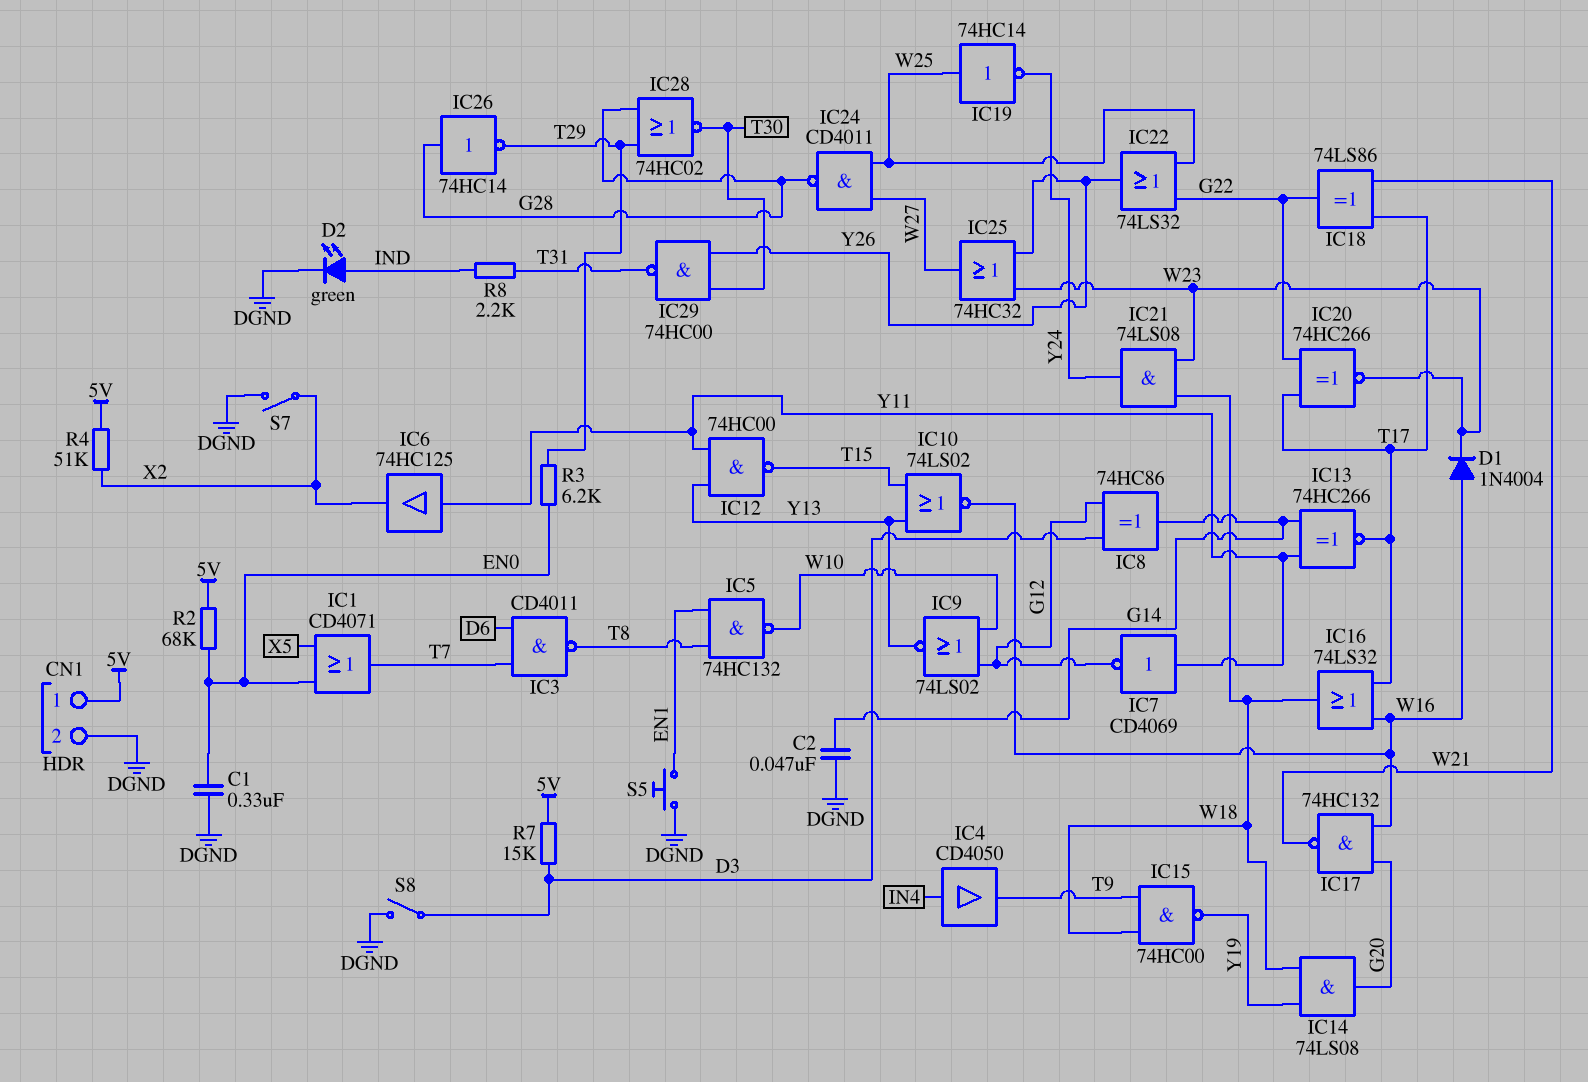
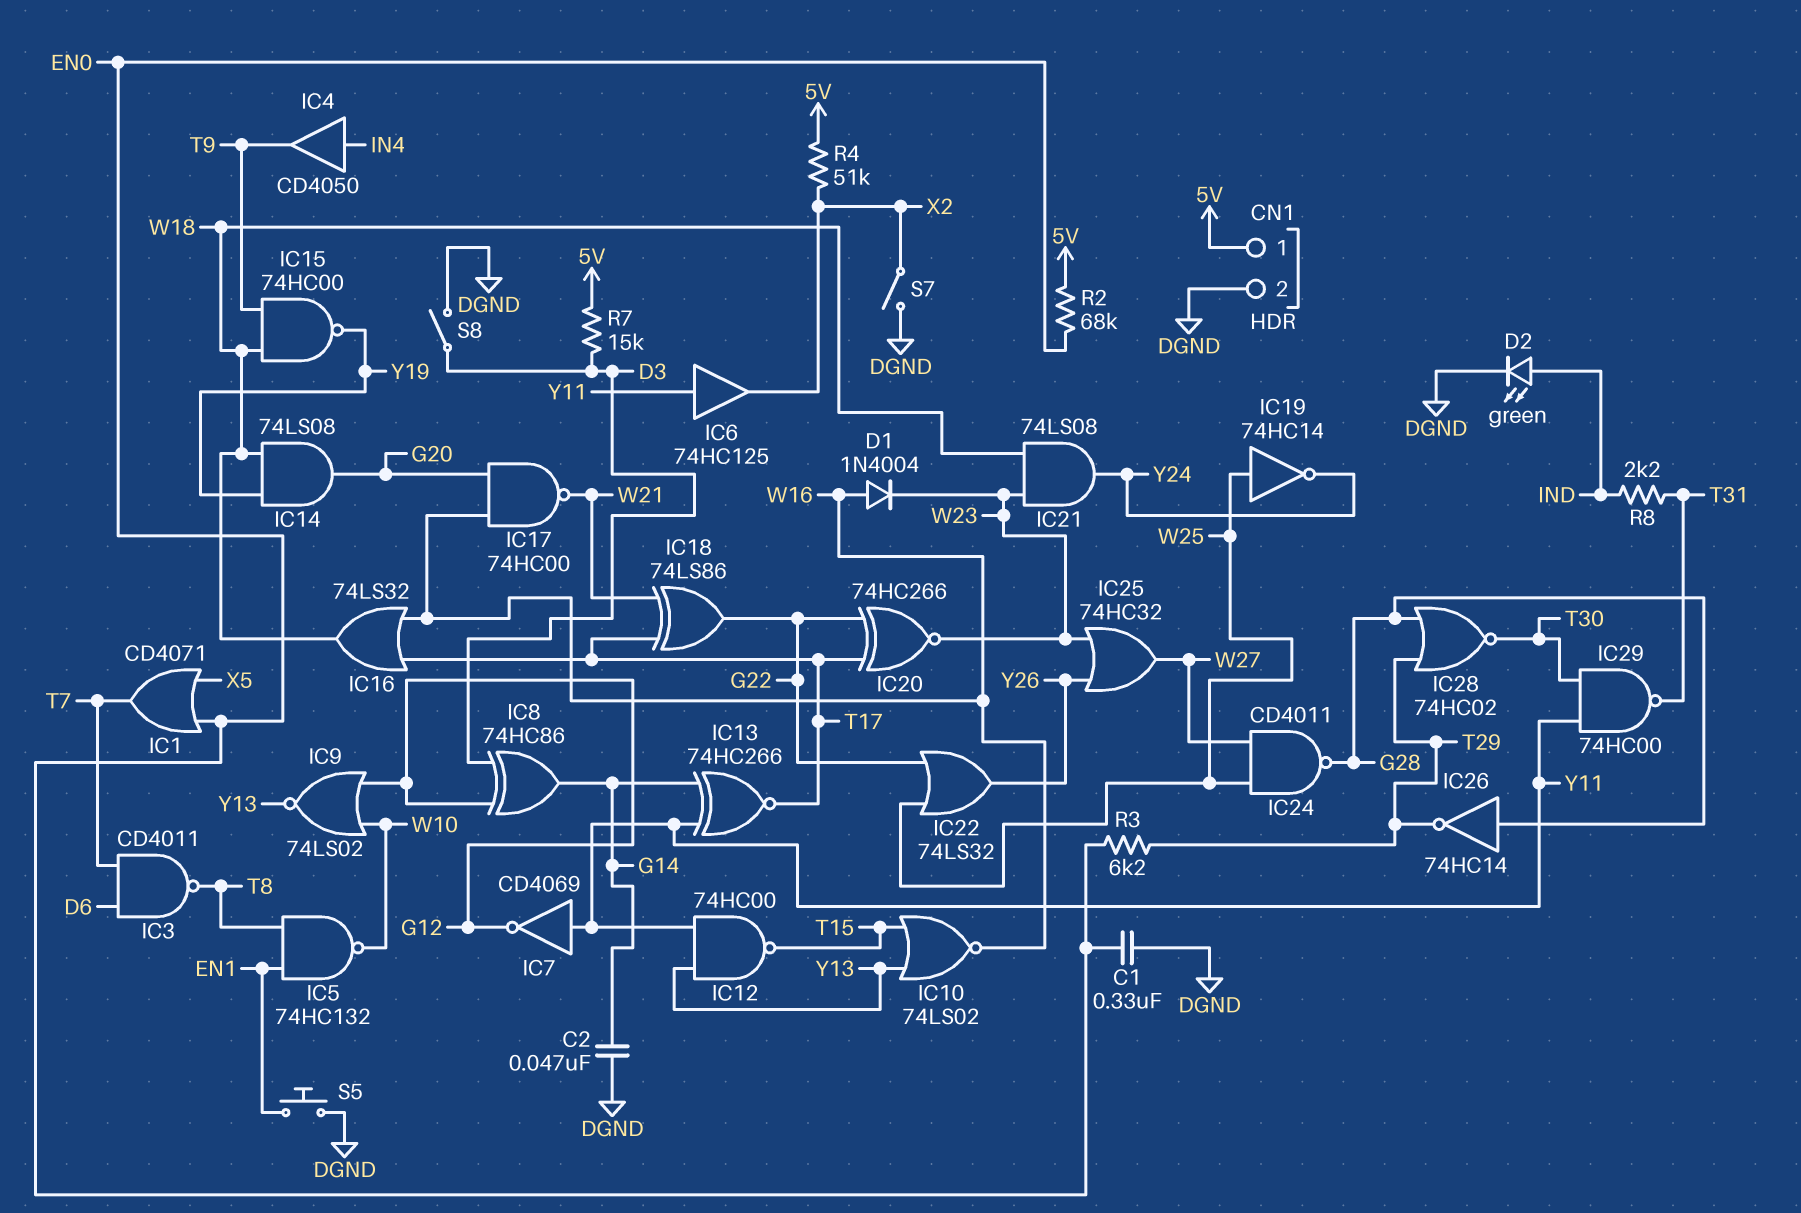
IC17: NAND 74HC132 (in G20, in W16, out W21) -> NAND 74HC00 (in G20, in W16, out W21)
IC29: NAND 74HC00 (in T30, in Y26, out T31) -> NAND 74HC00 (in T30, in Y11, out T31)

